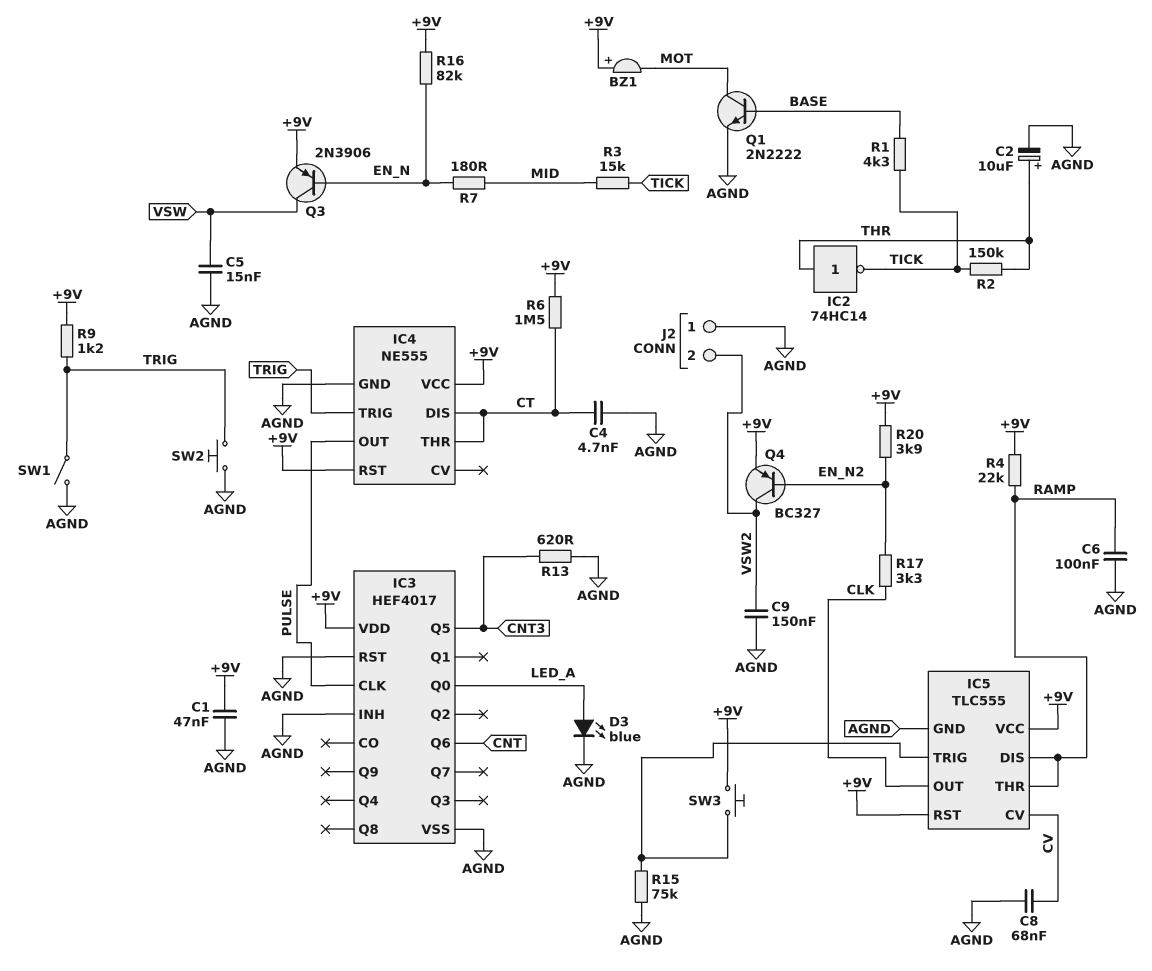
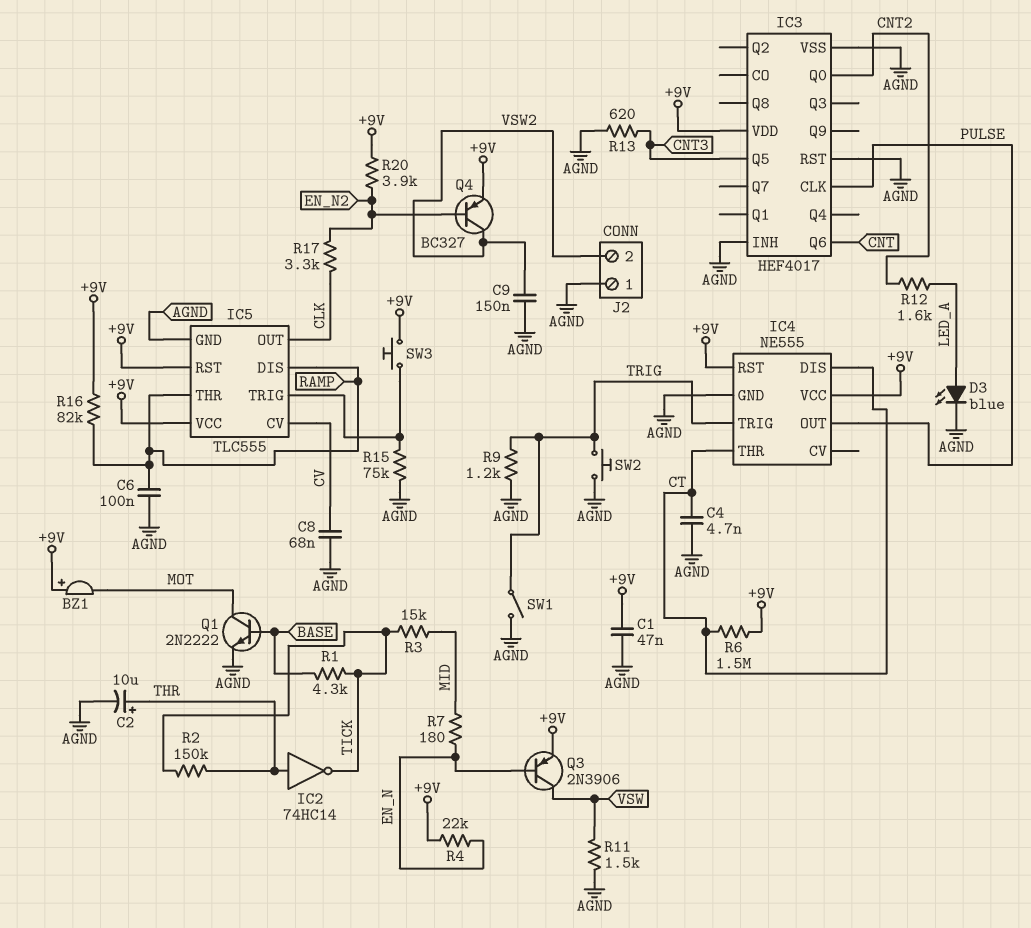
C5: 15nF (AGND, VSW) -> none
IC3 pin Q0: LED_A -> CNT2
R4: 22k (+9V, RAMP) -> 22k (+9V, EN_N)
R9: 1.2k (+9V, TRIG) -> 1.2k (AGND, TRIG)
R11: none -> 1.5k (AGND, VSW)
R12: none -> 1.6k (CNT2, LED_A)
R16: 82k (+9V, EN_N) -> 82k (+9V, RAMP)

